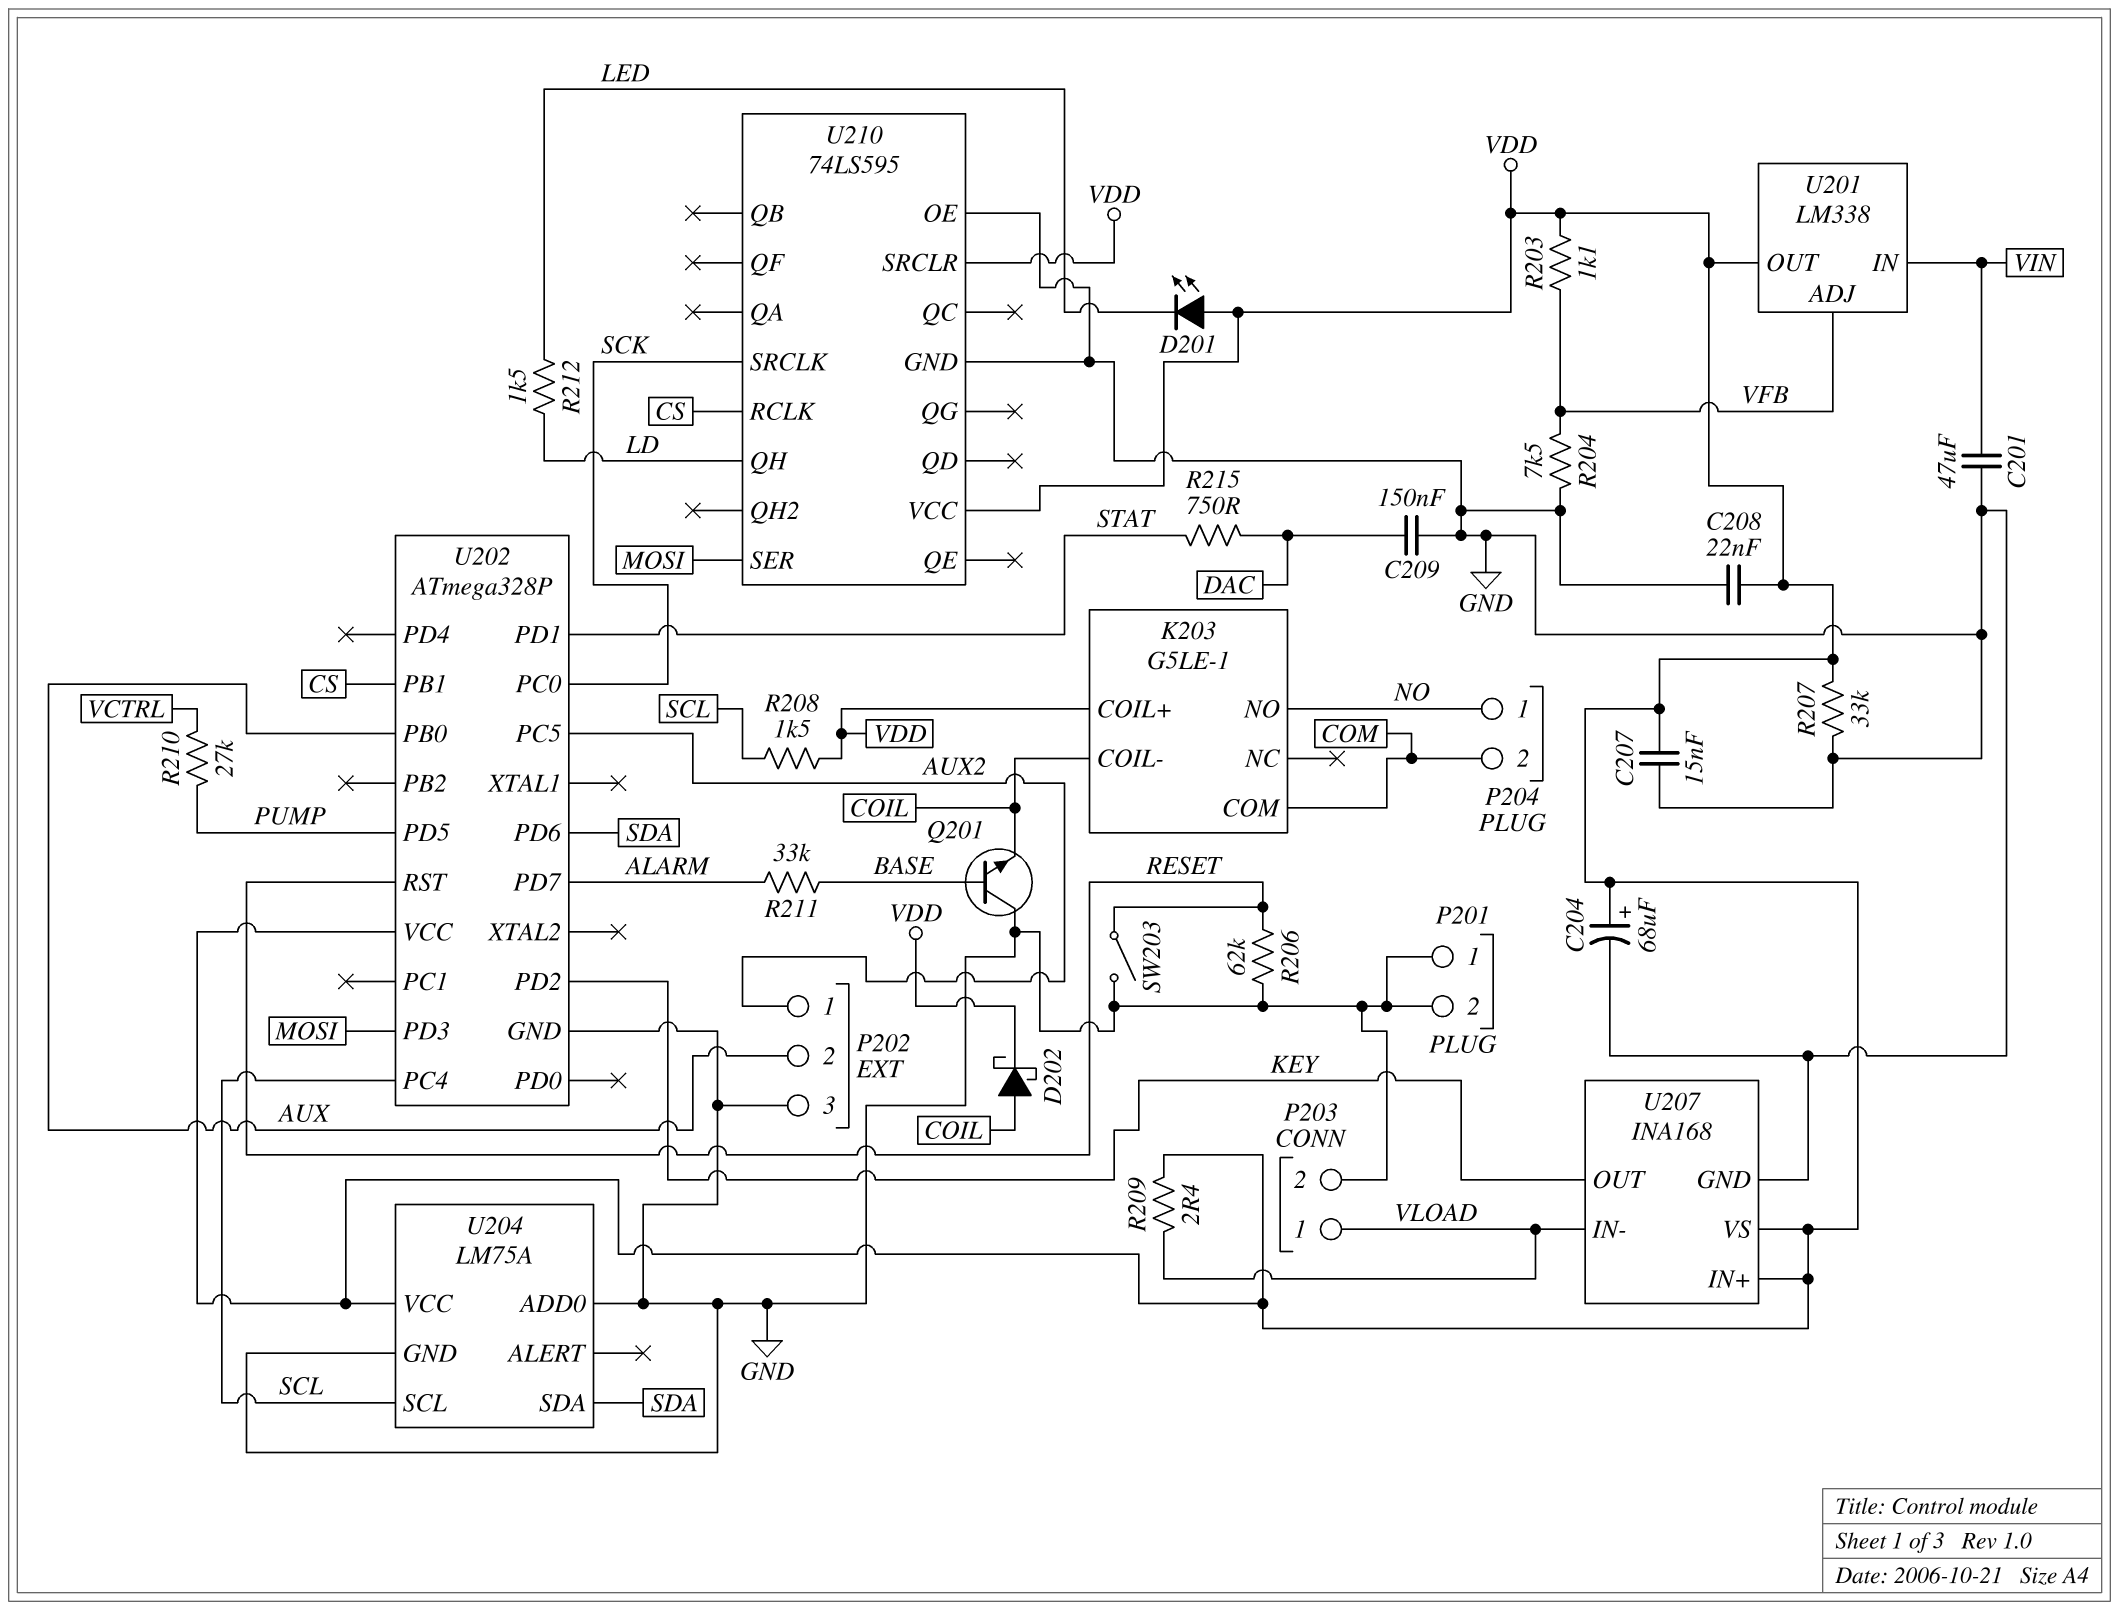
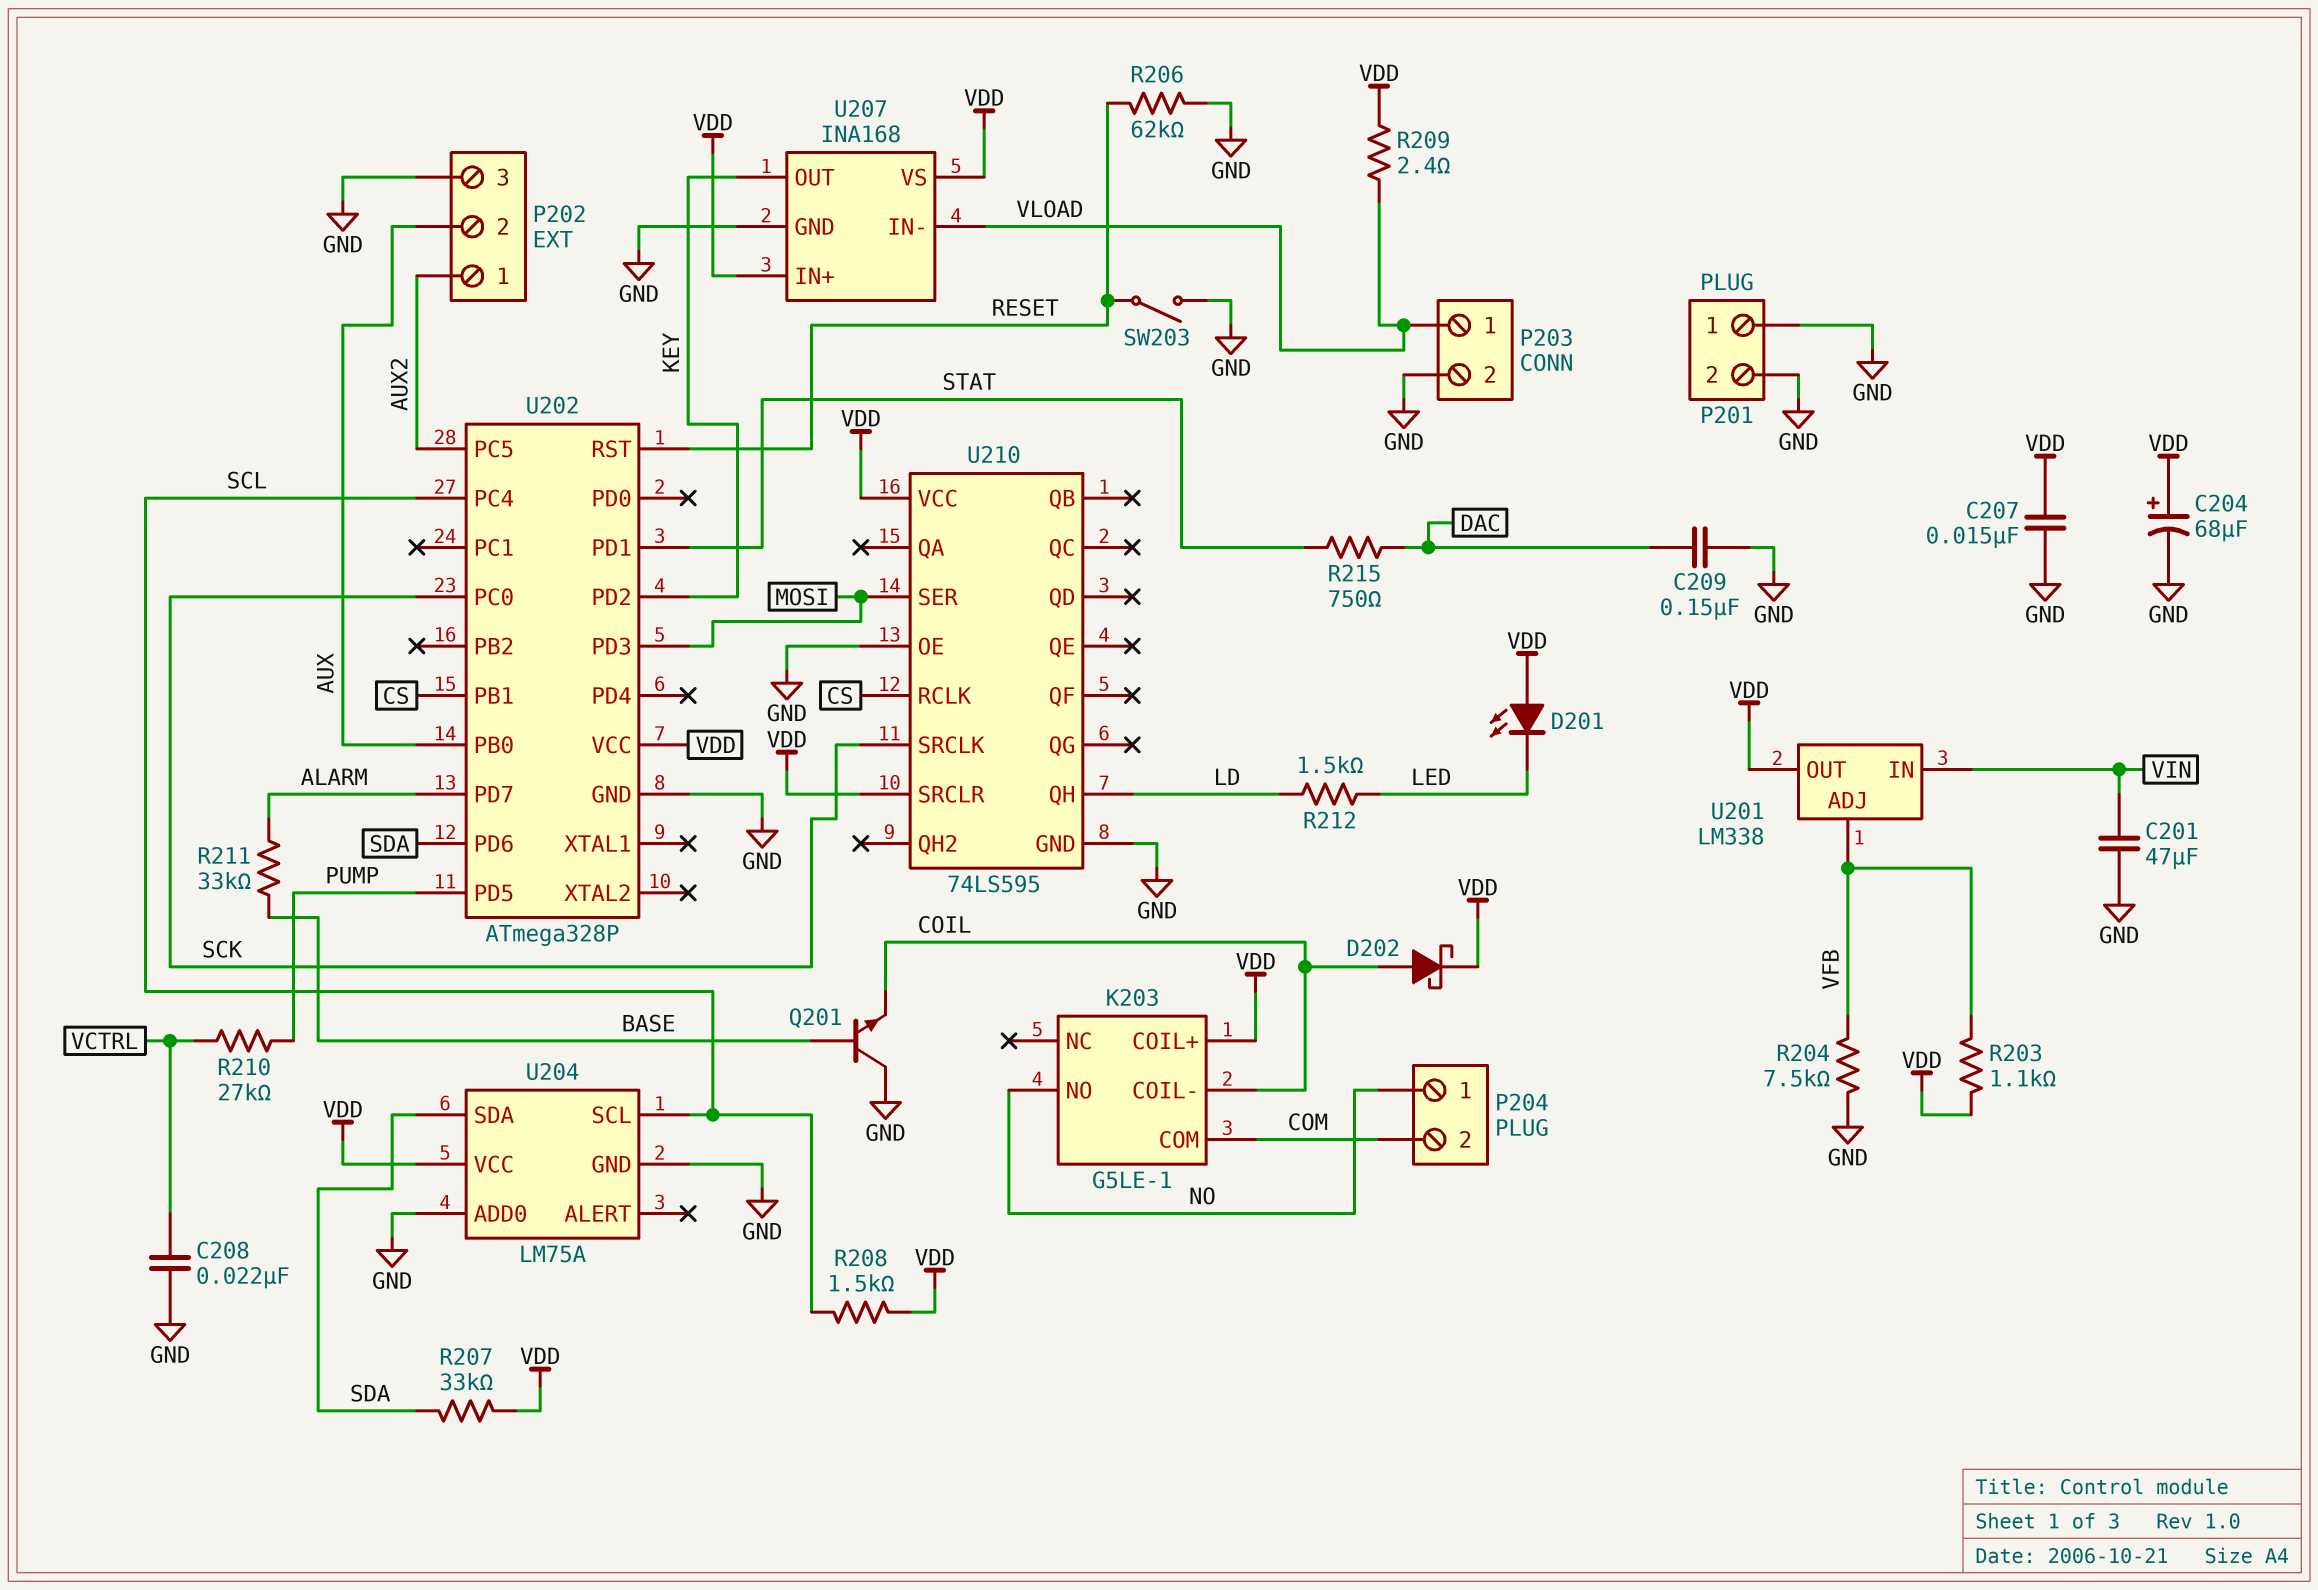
C208: 22nF (GND, VDD) -> 22nF (GND, VCTRL)
R207: 33k (GND, VDD) -> 33k (SDA, VDD)

